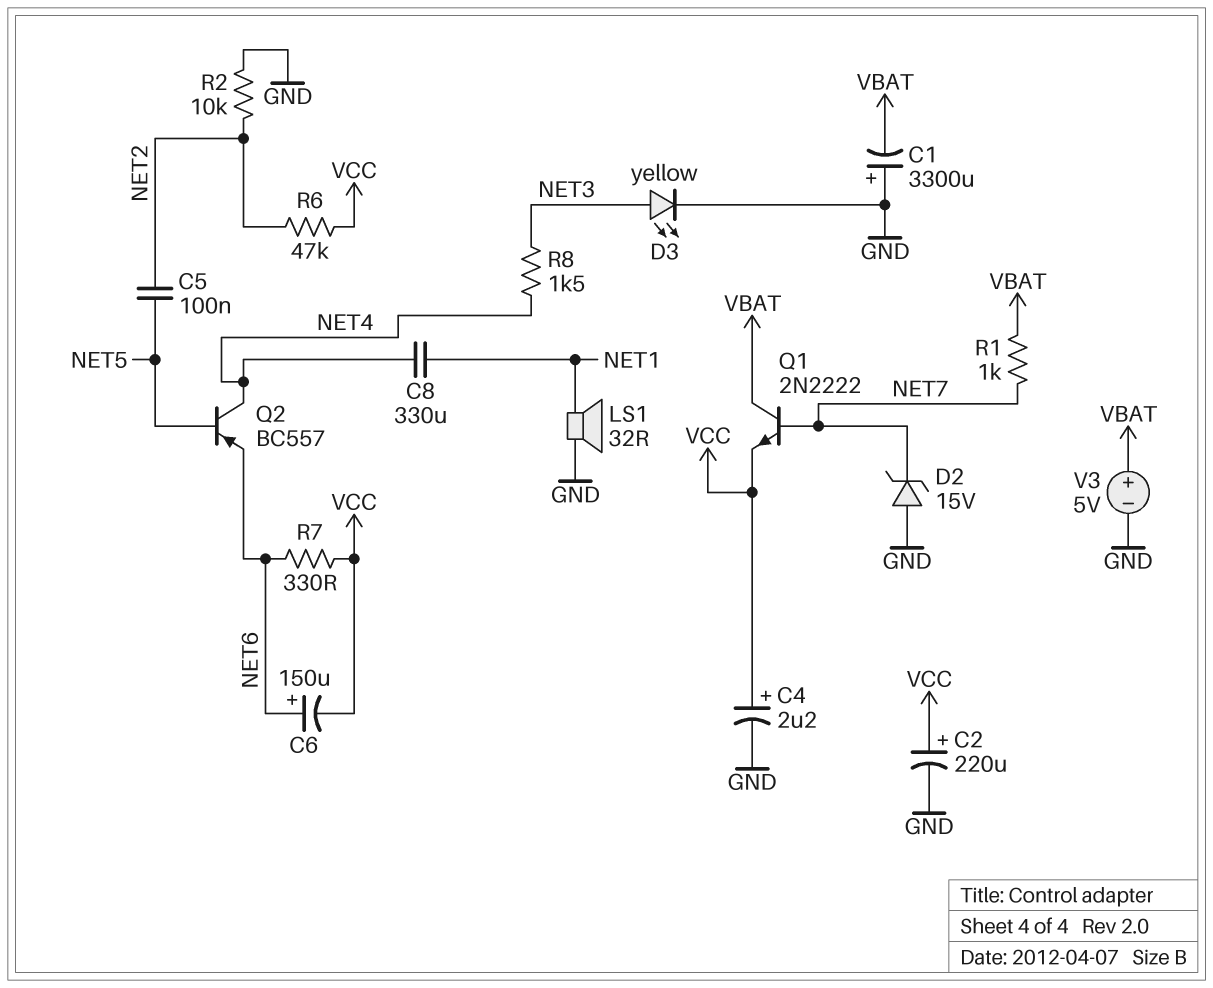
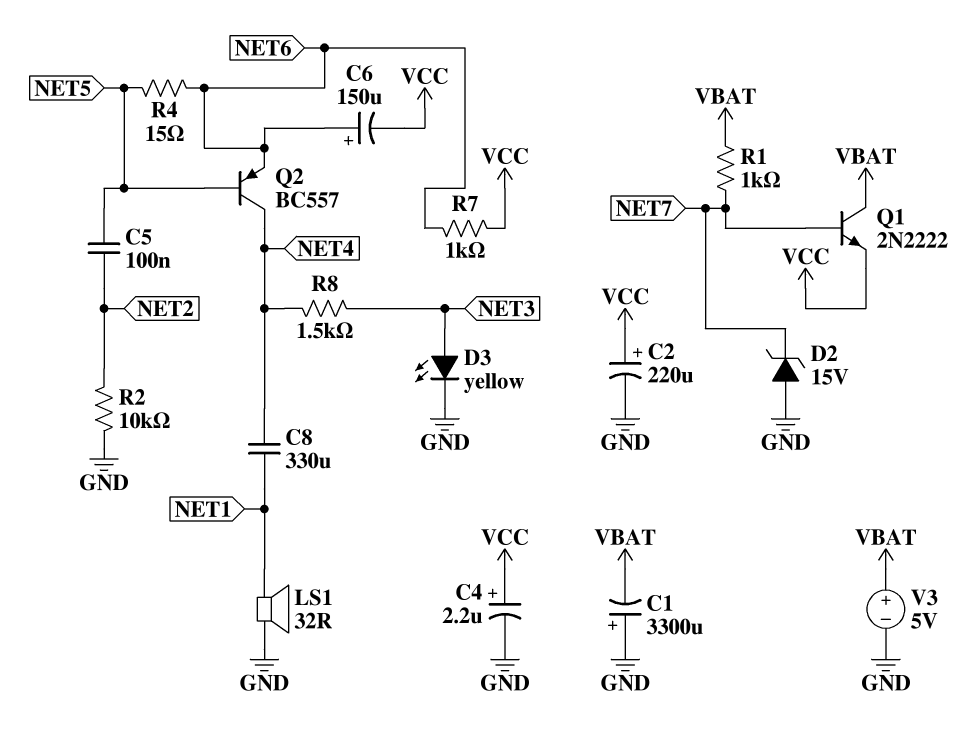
R4: none -> 15 (NET5, NET6)
R6: 47k (NET2, VCC) -> none
R7: 330 (NET6, VCC) -> 1k (NET6, VCC)

